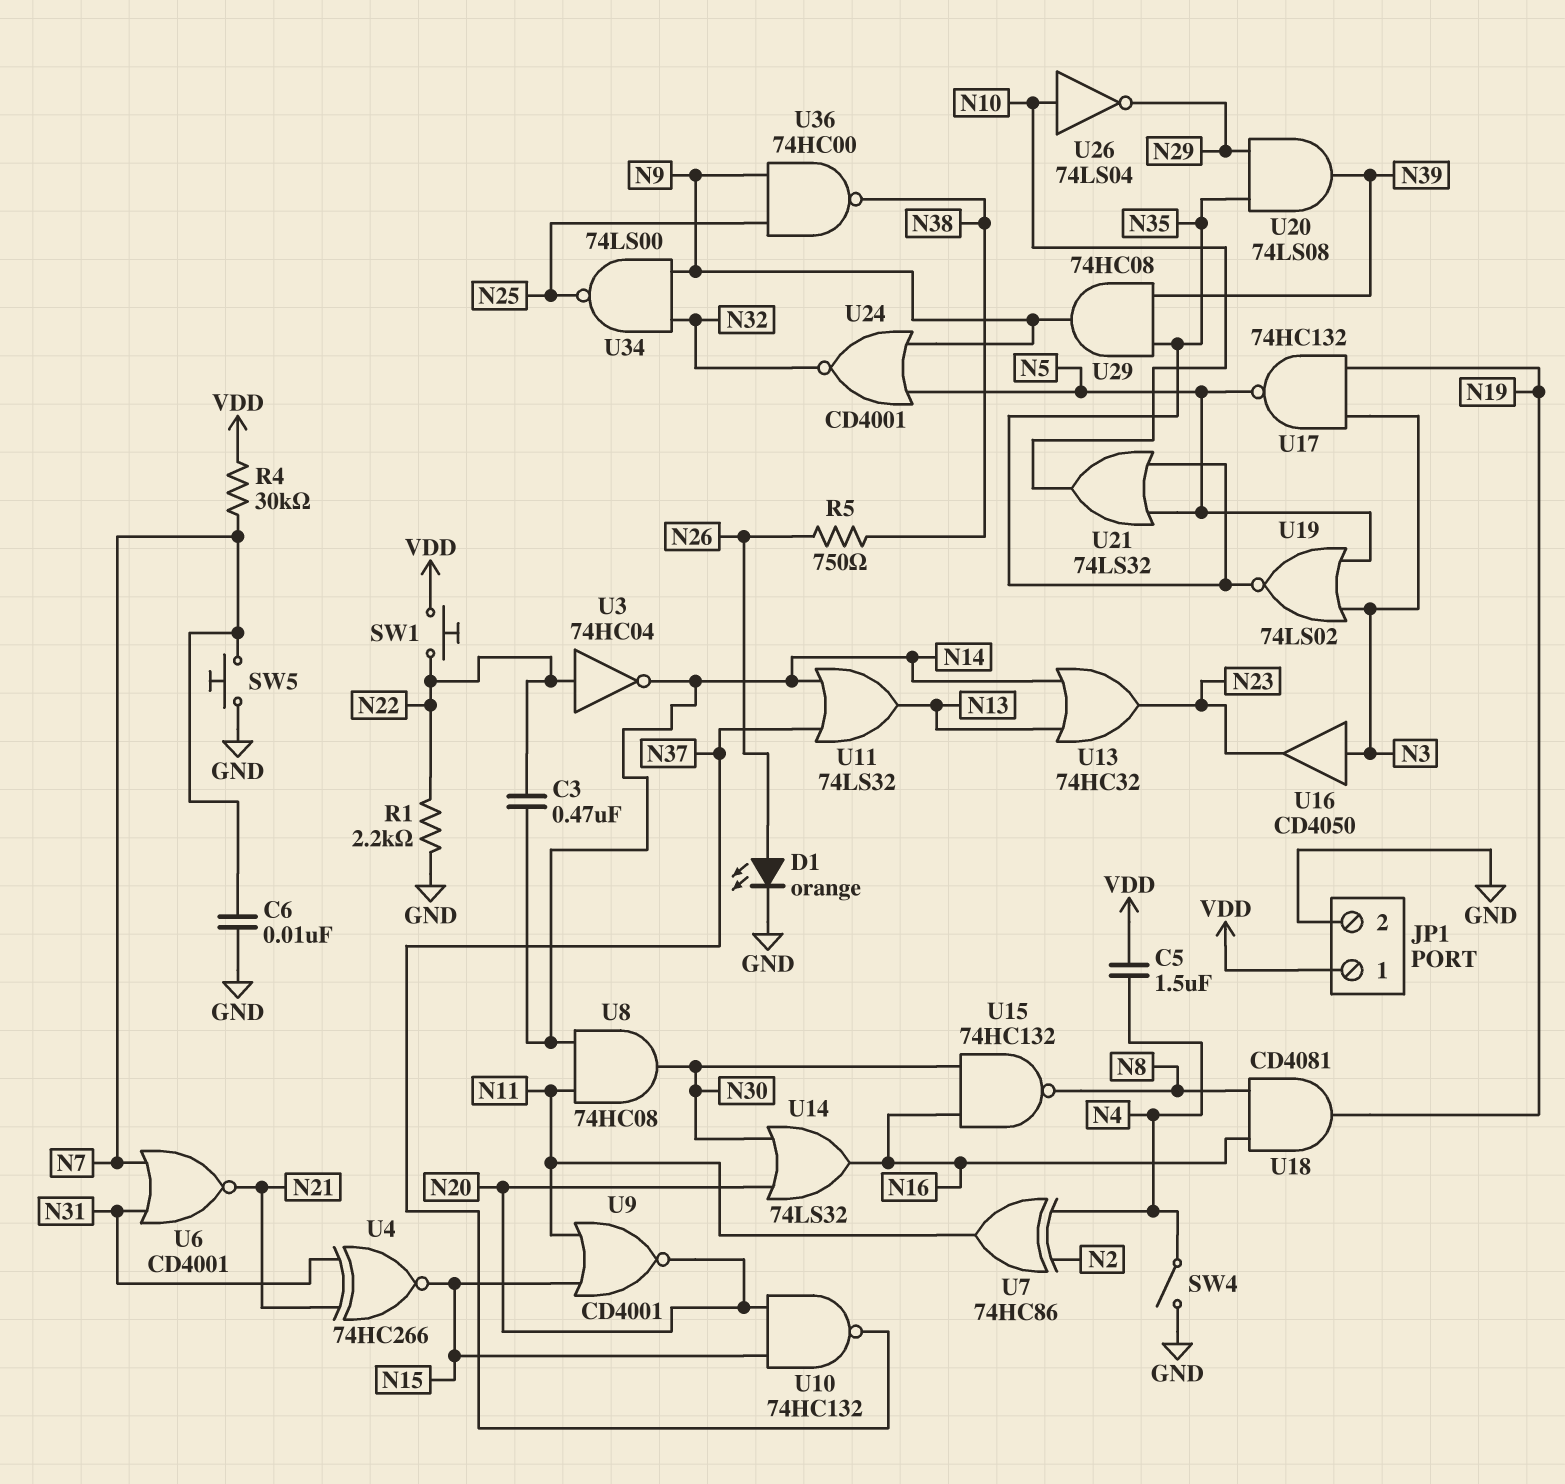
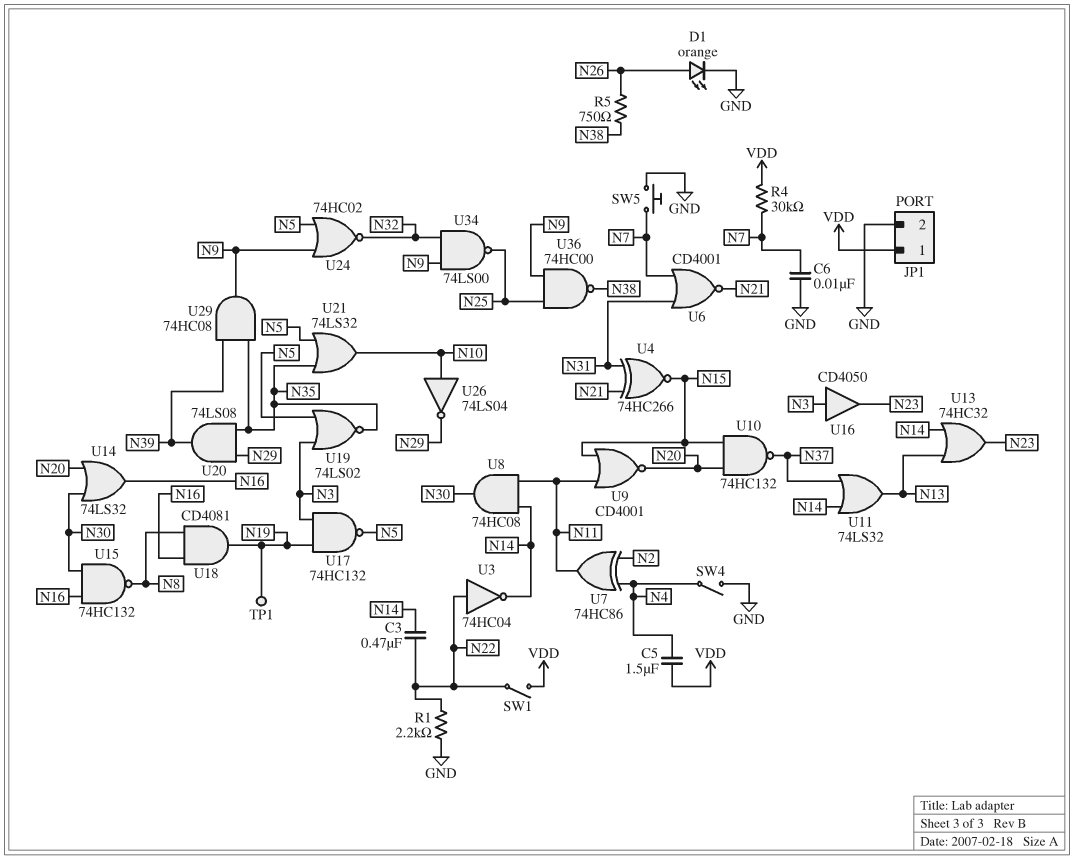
SW1: button (N22, VDD) -> switch (N22, VDD)
TP1: none -> test point (N19)
U24: NOR CD4001 (in N5, in N9, out N32) -> NOR 74HC02 (in N5, in N9, out N32)

